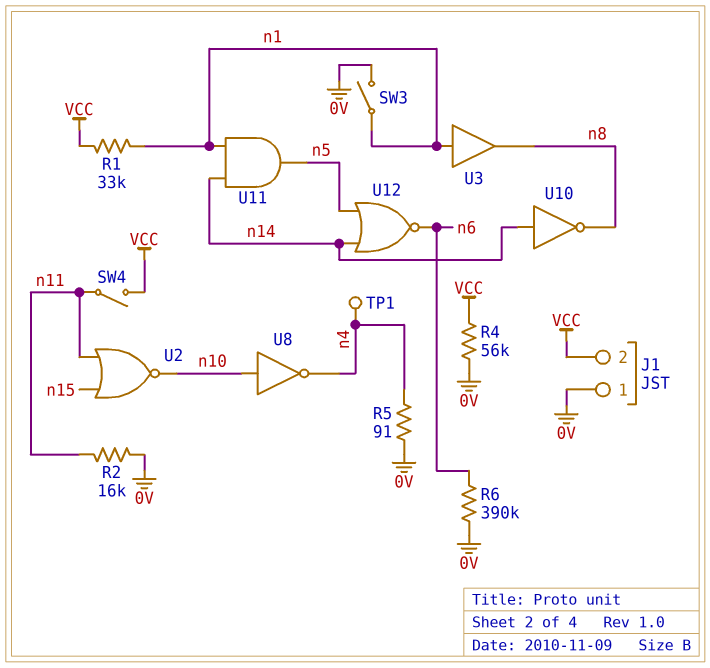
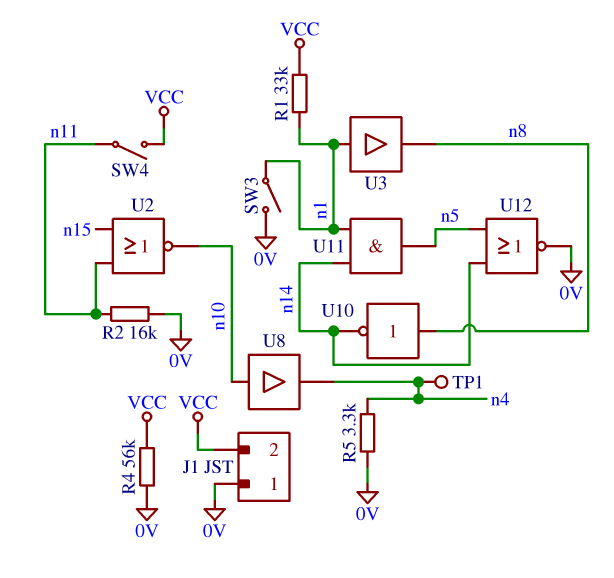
R5: 91 (0V, n4) -> 3.3k (0V, n4)
R6: 390k (0V, n6) -> none
U8: NOT (in n10, out n4) -> buffer (in n10, out n4)
U10: NOT (in n14, out n8) -> NOT (in n8, out n14)
U12: NOR (in n5, in n14, out n6) -> NOR (in n5, in n14, out 0V)

